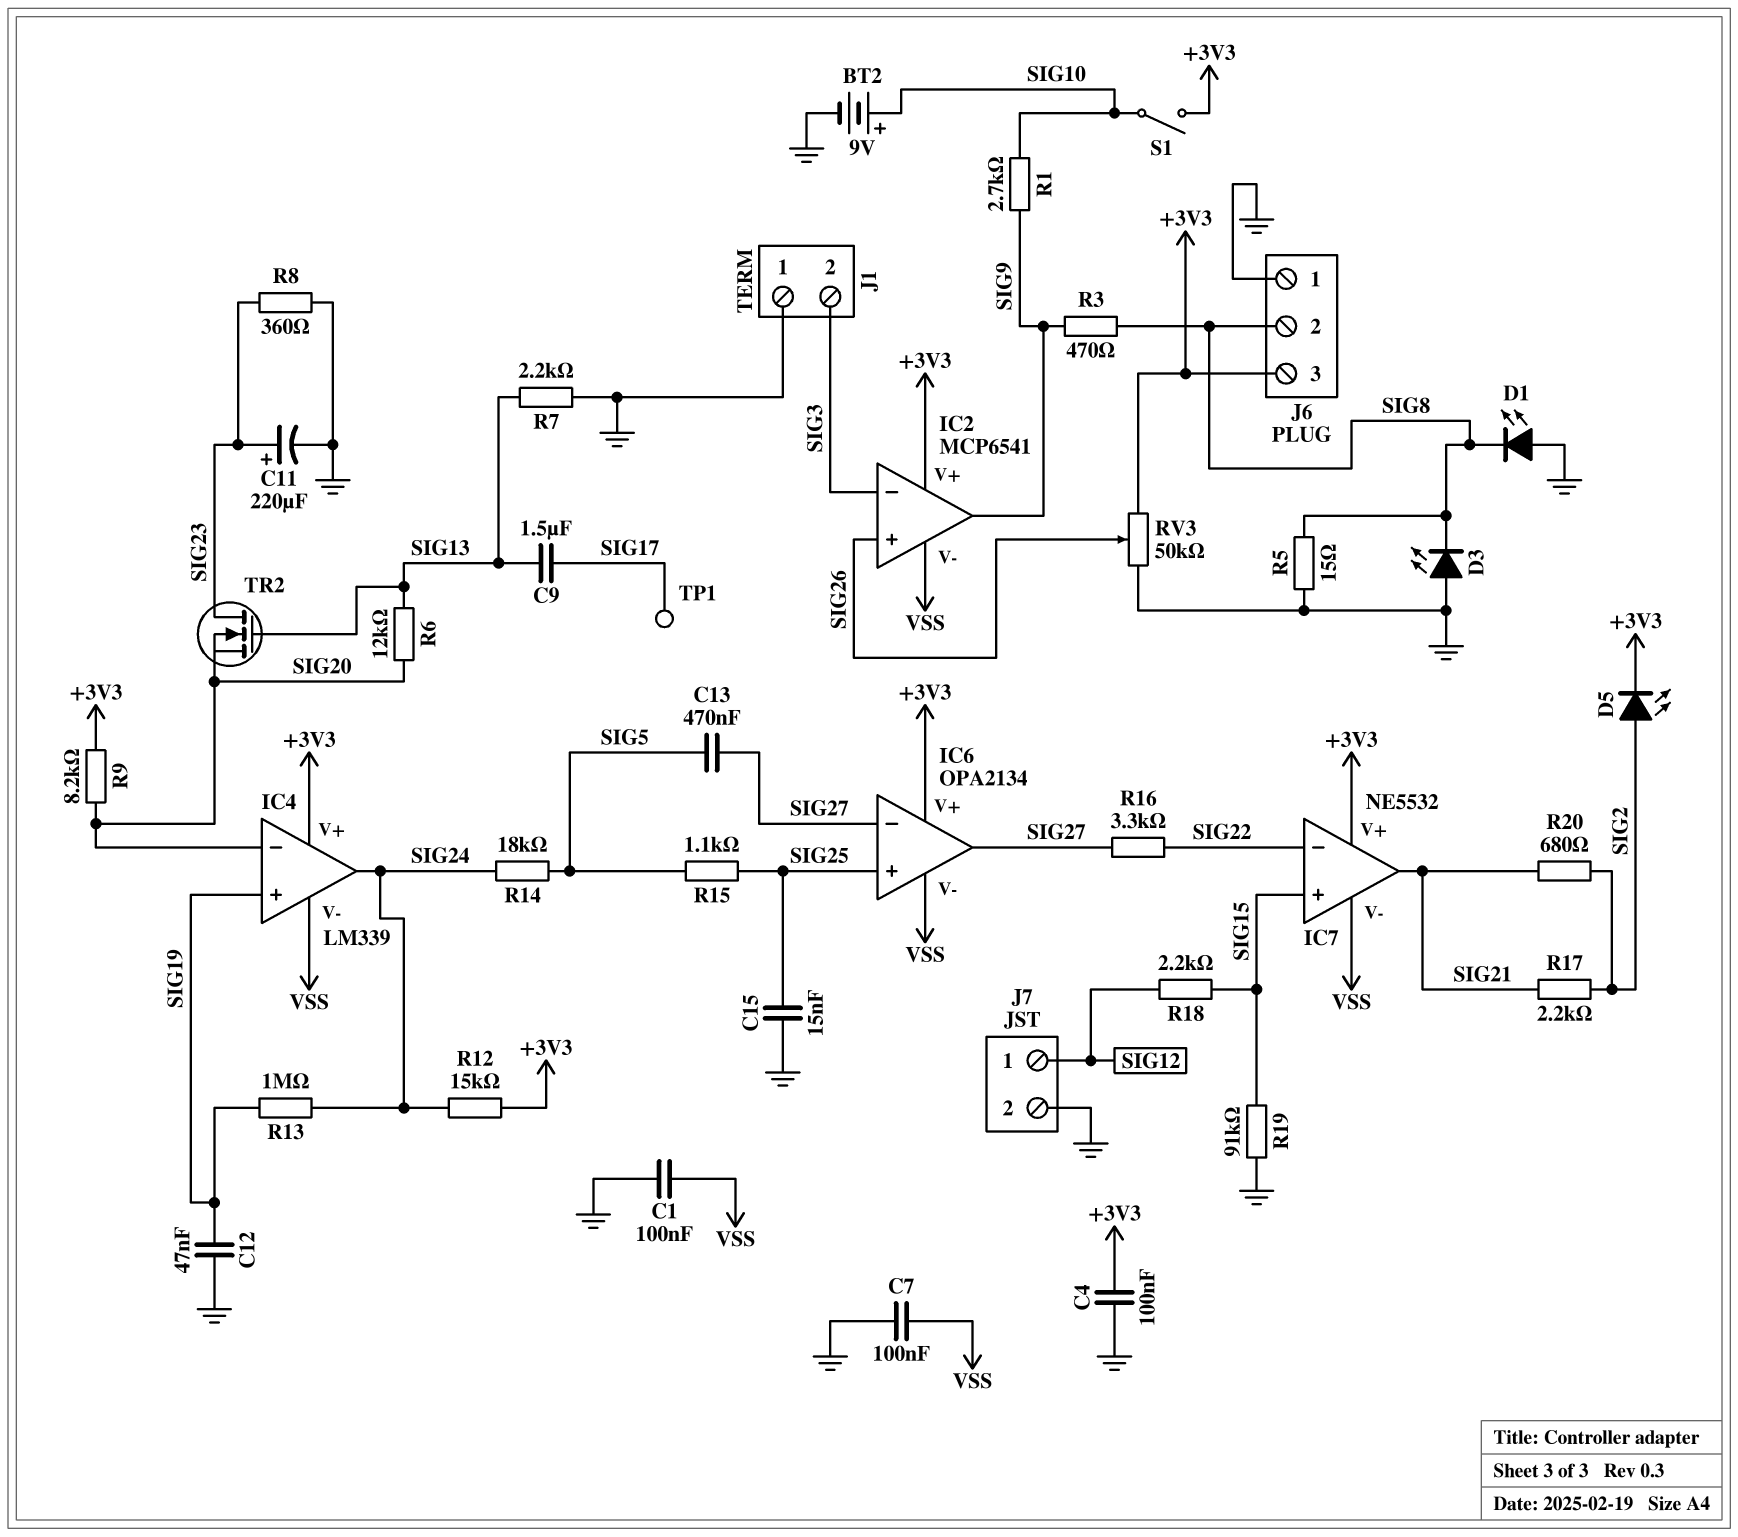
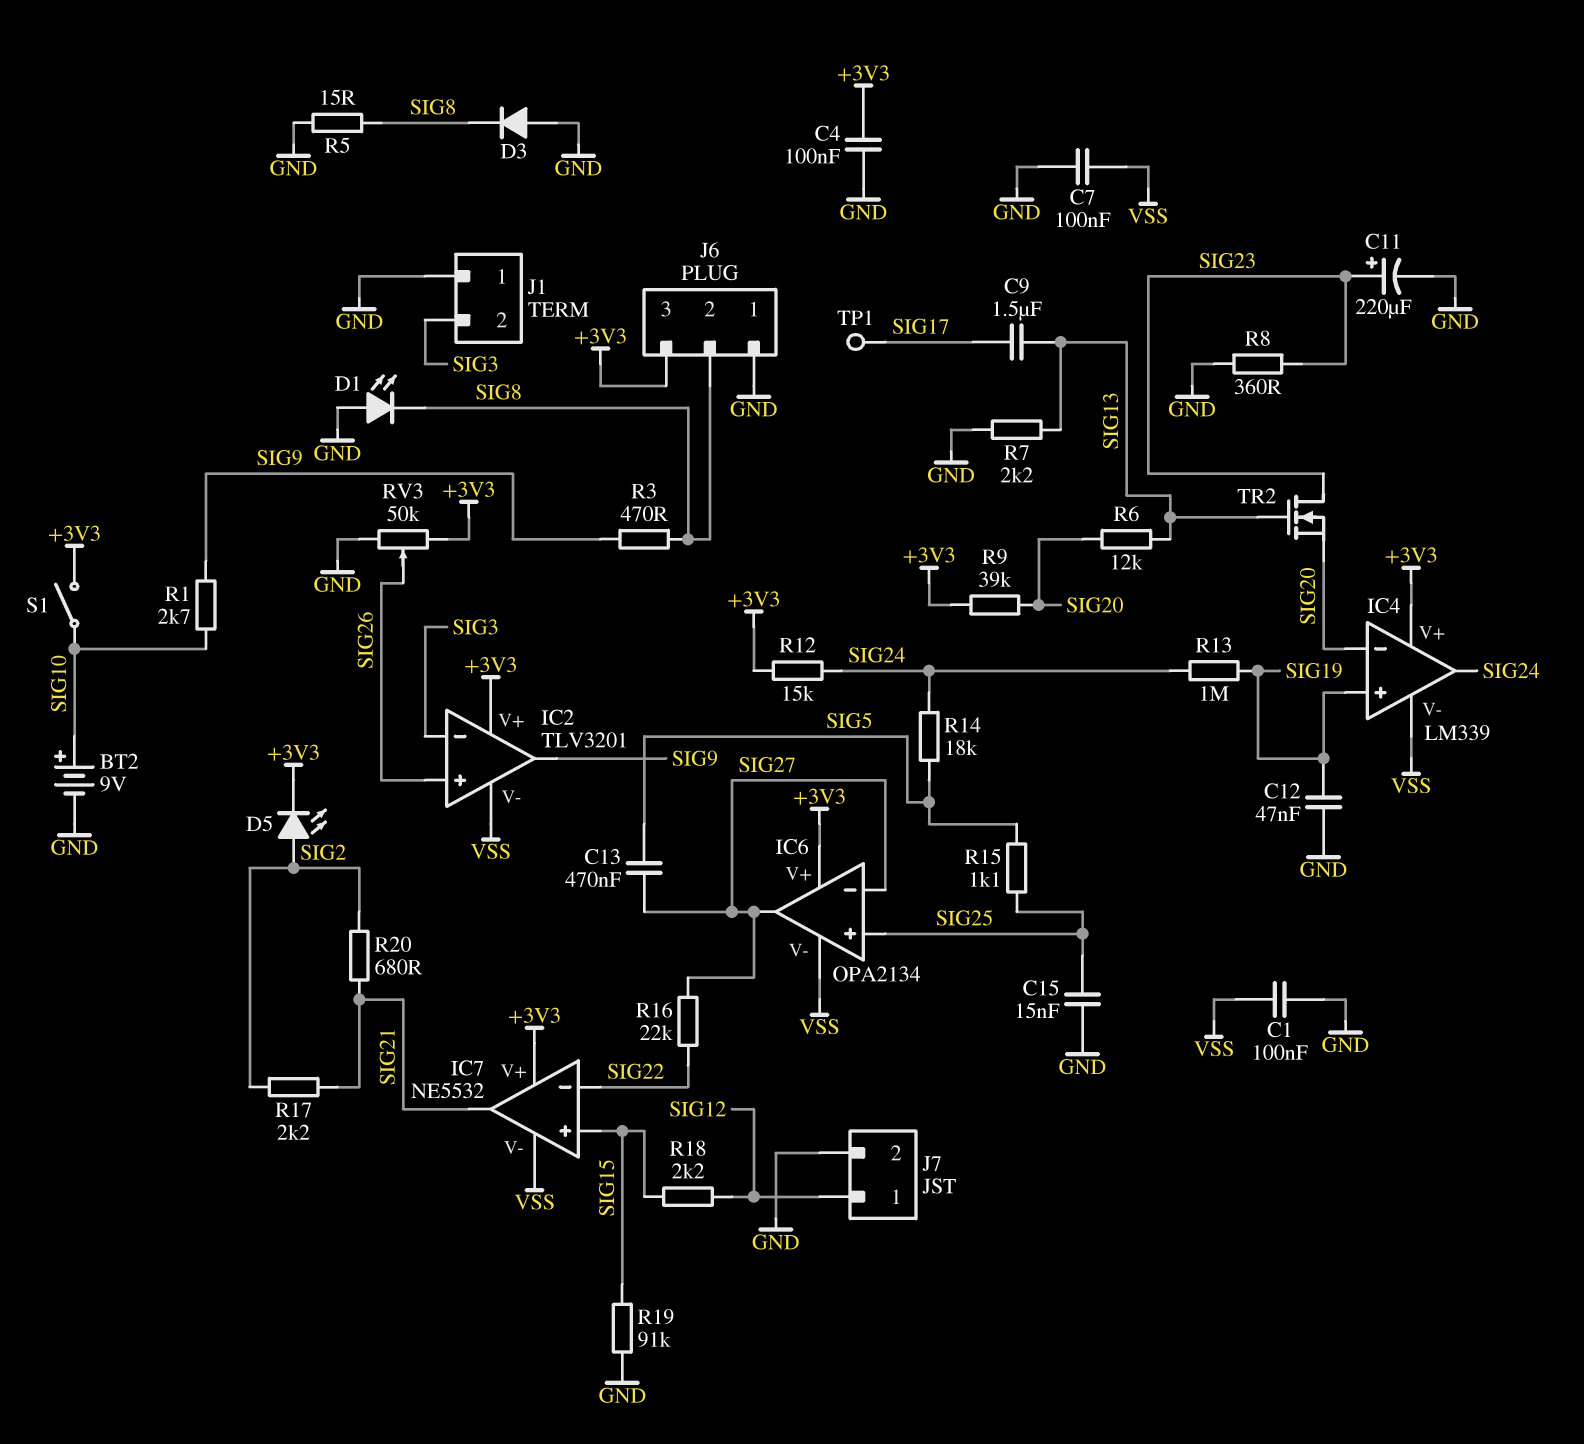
D3: LED (A GND, K SIG8) -> diode (A GND, K SIG8)
IC2: MCP6541 -> TLV3201
R9: 8.2k (+3V3, SIG20) -> 39k (+3V3, SIG20)
R16: 3.3k (SIG22, SIG27) -> 22k (SIG22, SIG27)

